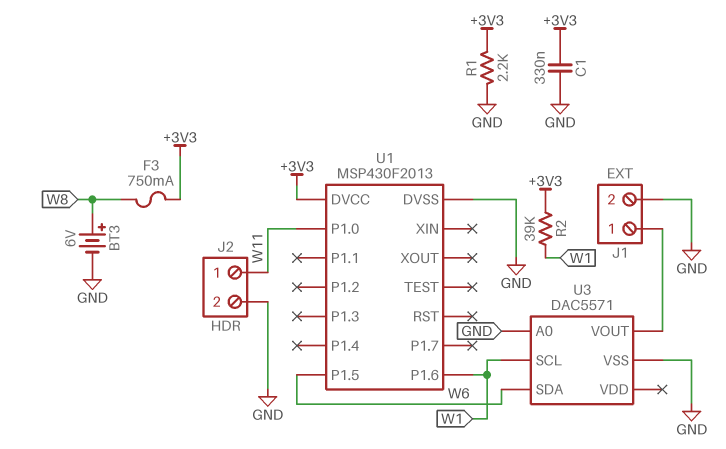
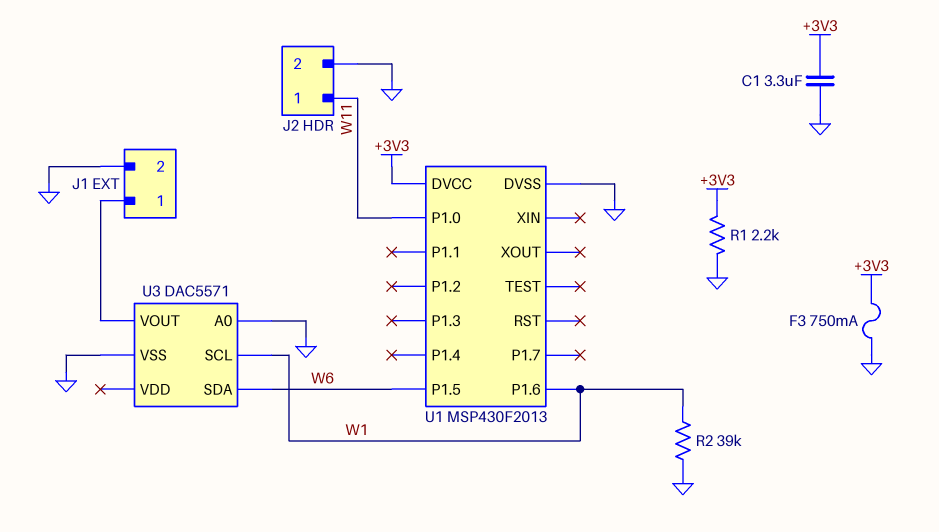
BT3: 6V (plus W8, minus GND) -> none
C1: 330nF (+3V3, GND) -> 3.3uF (+3V3, GND)
F3: 750mA (+3V3, W8) -> 750mA (+3V3, GND)
R2: 39k (+3V3, W1) -> 39k (GND, W1)

